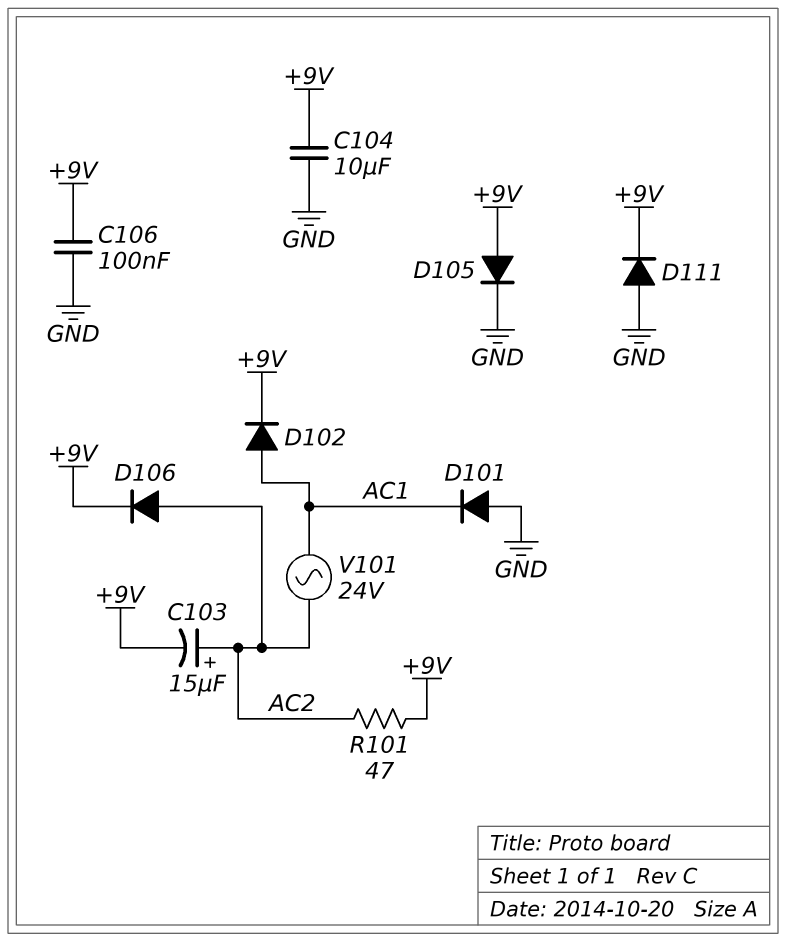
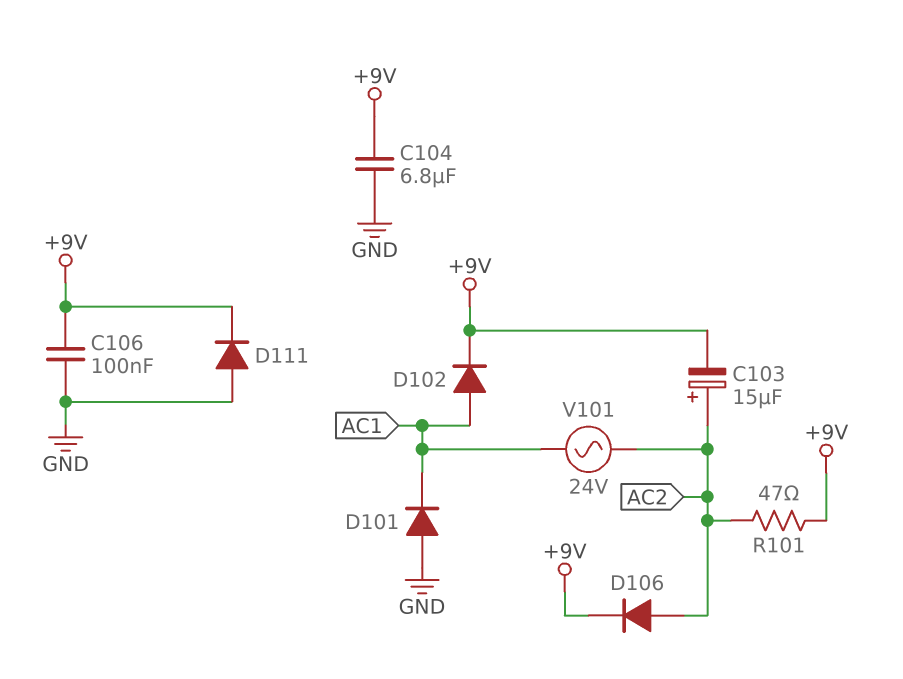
C104: 10uF (+9V, GND) -> 6.8uF (+9V, GND)
D105: diode (A +9V, K GND) -> none

